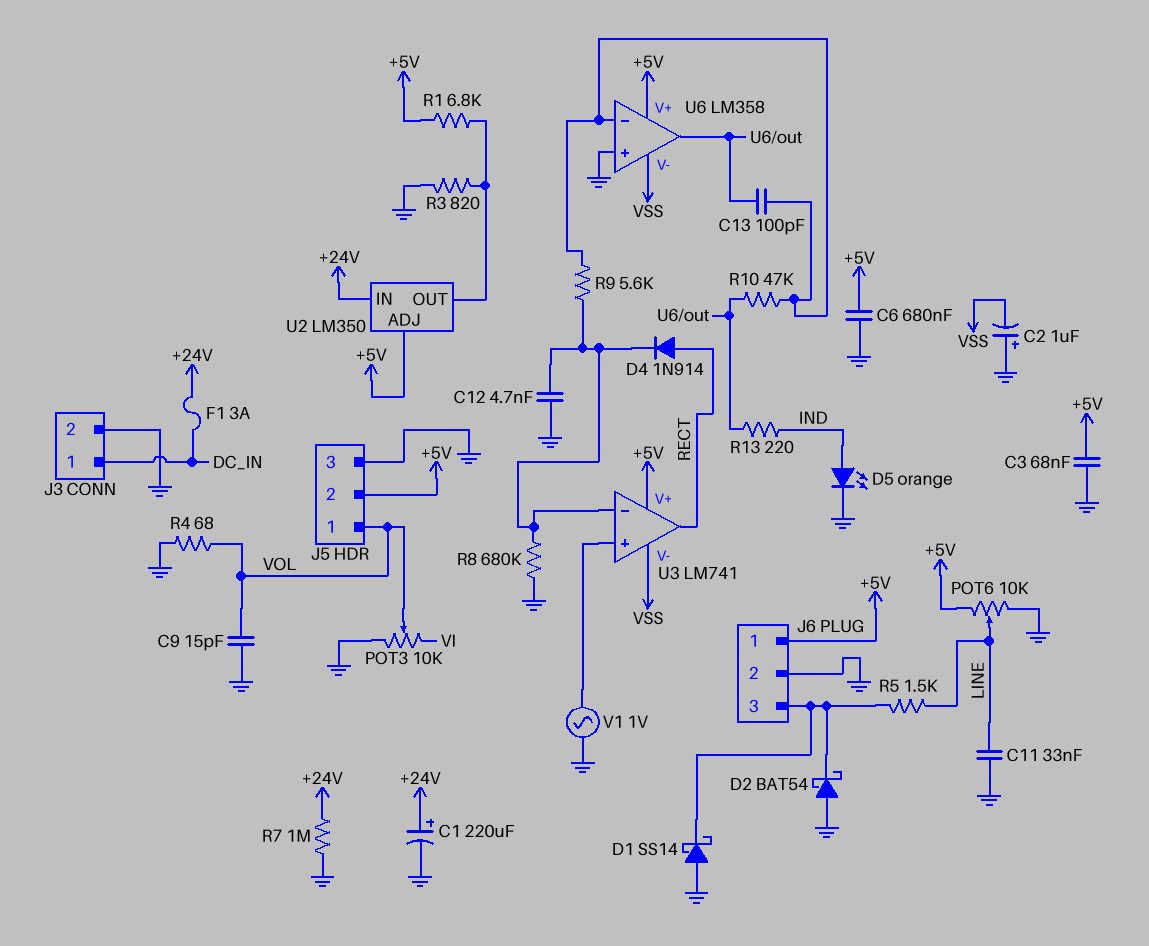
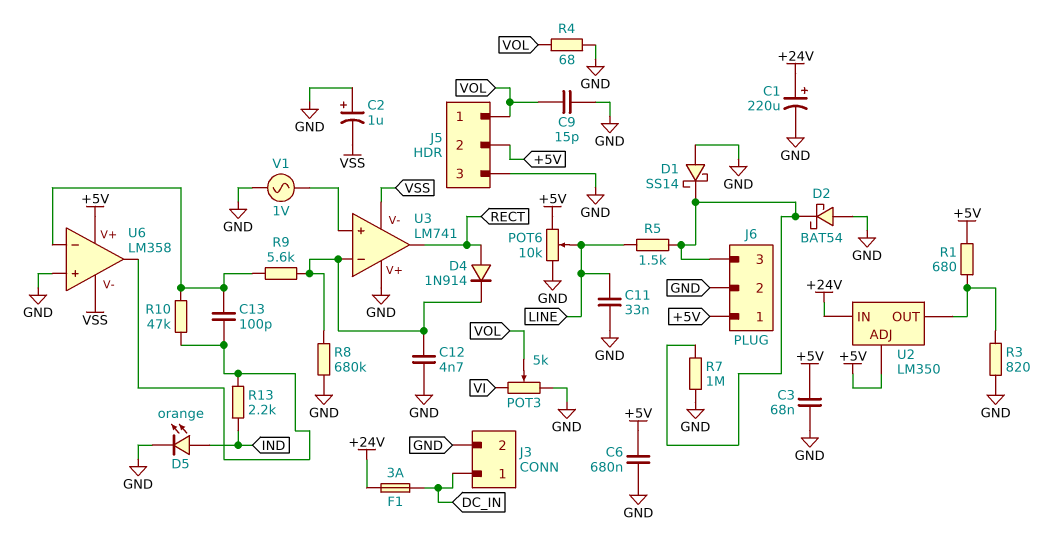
POT3: 10k (GND, VI, wiper VOL) -> 5k (GND, VI, wiper VOL)
R1: 6.8k (+5V, U2/OUT) -> 680 (+5V, U2/OUT)
R7: 1M (+24V, GND) -> 1M (GND, J6/3)
R13: 220 (IND, U6/out) -> 2.2k (IND, U6/out)
U3 pin V+: +5V -> GND

